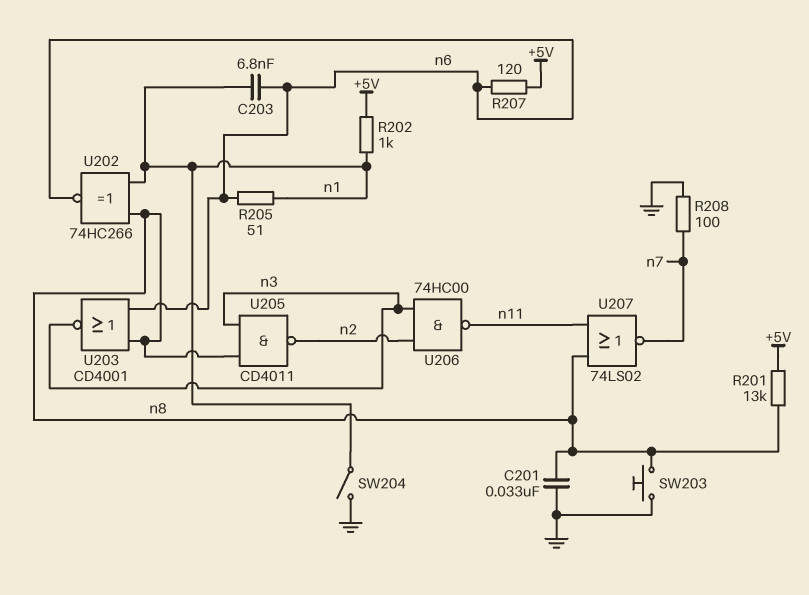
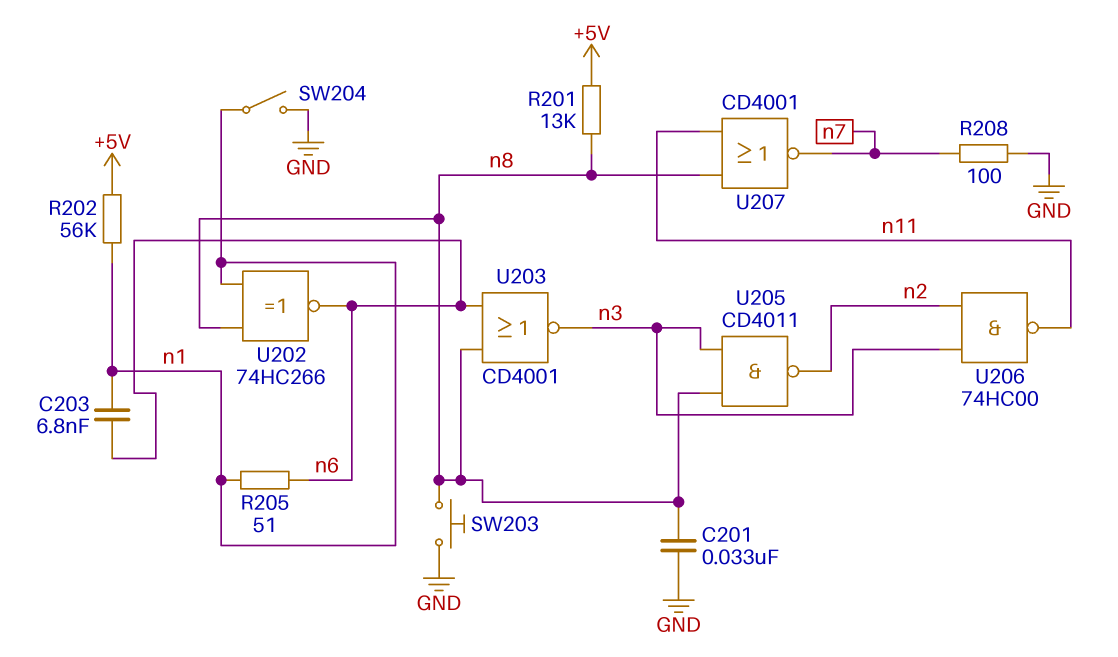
R202: 1k (+5V, n1) -> 56k (+5V, n1)
R207: 120 (+5V, n6) -> none
U207: NOR 74LS02 (in n8, in n11, out n7) -> NOR CD4001 (in n8, in n11, out n7)

